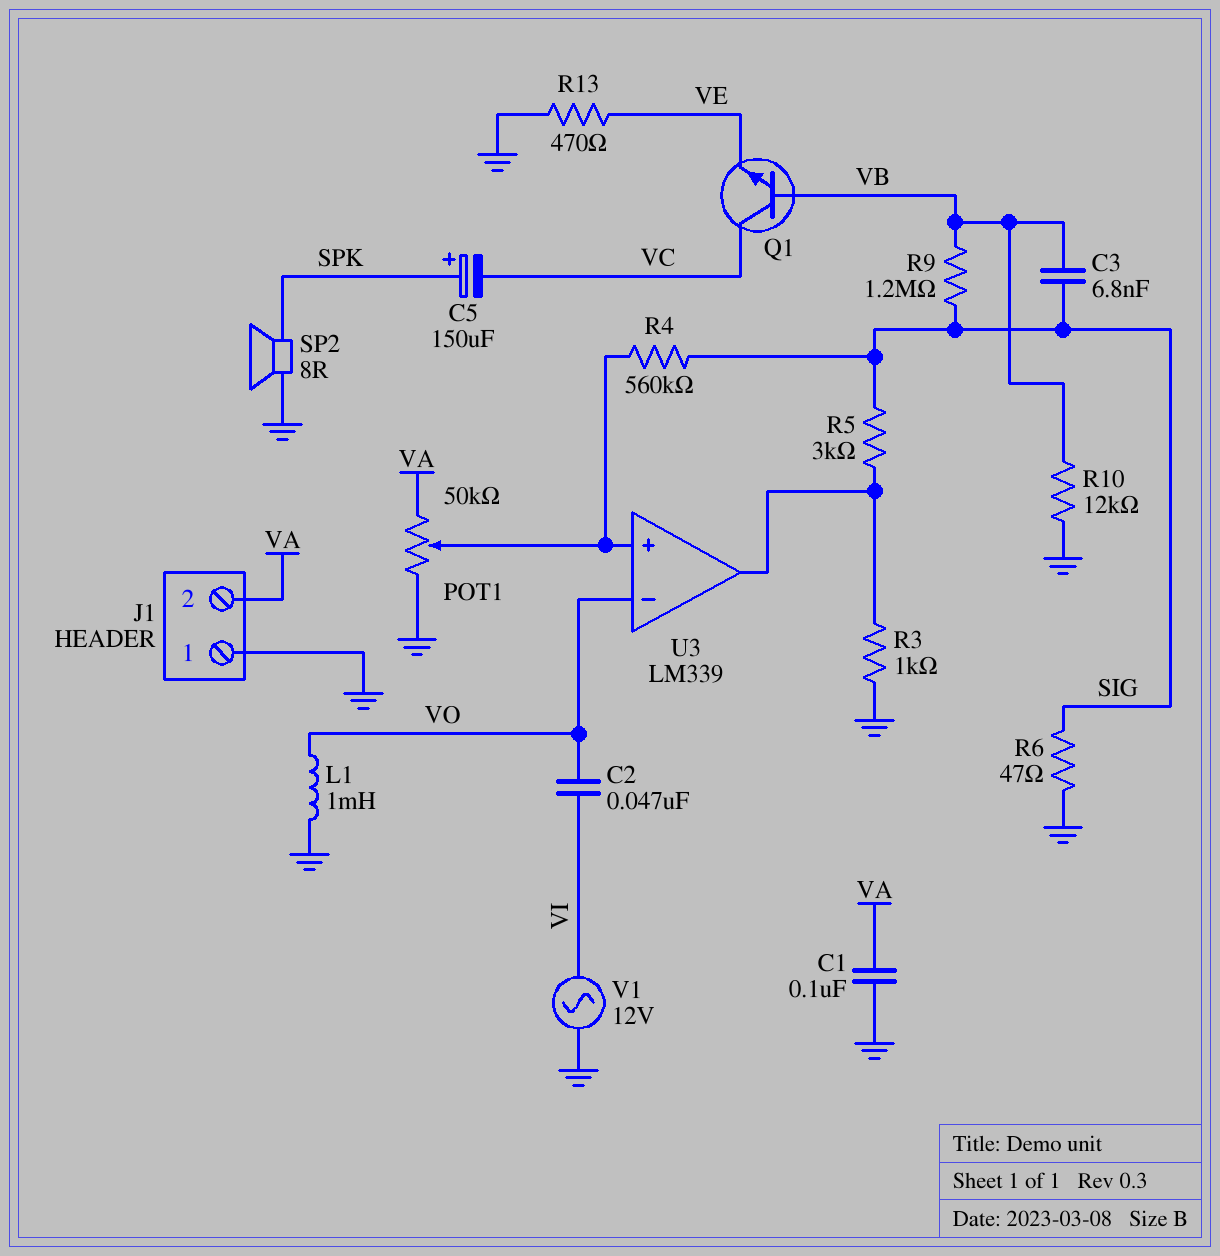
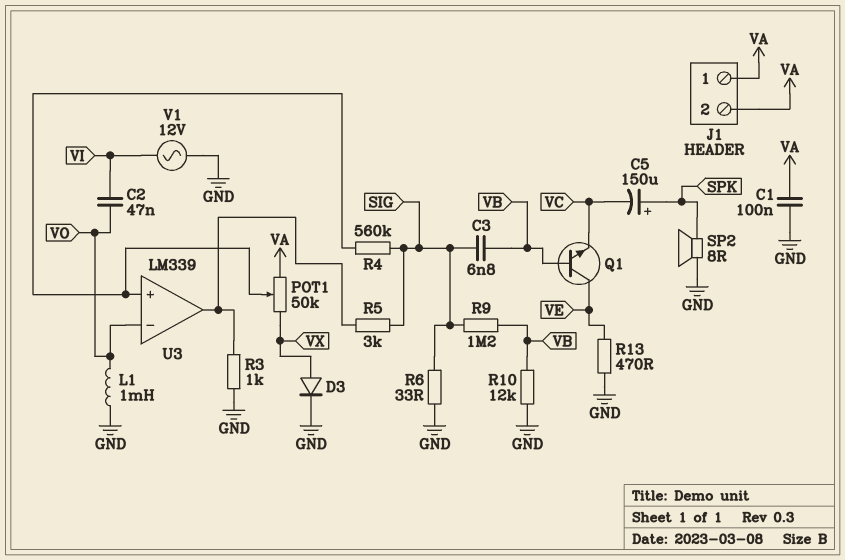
D3: none -> diode (A VX, K GND)
J1 pin 1: GND -> VA
POT1: 50k (GND, VA, wiper U3/in+) -> 50k (VA, VX, wiper U3/in+)
Q1: NPN (B VB, C VC, E VE) -> NPN (B VB, C VE, E VC)
R6: 47 (GND, SIG) -> 33 (GND, SIG)

